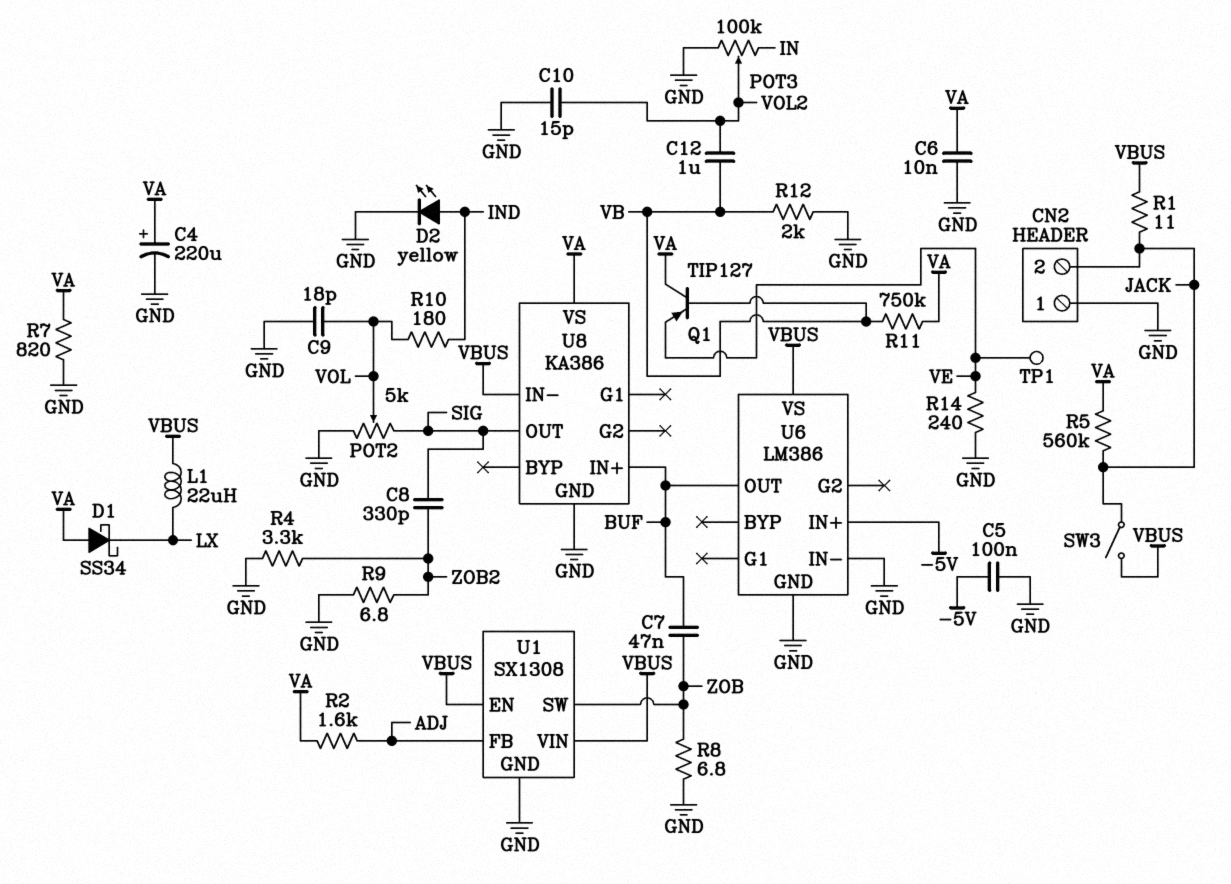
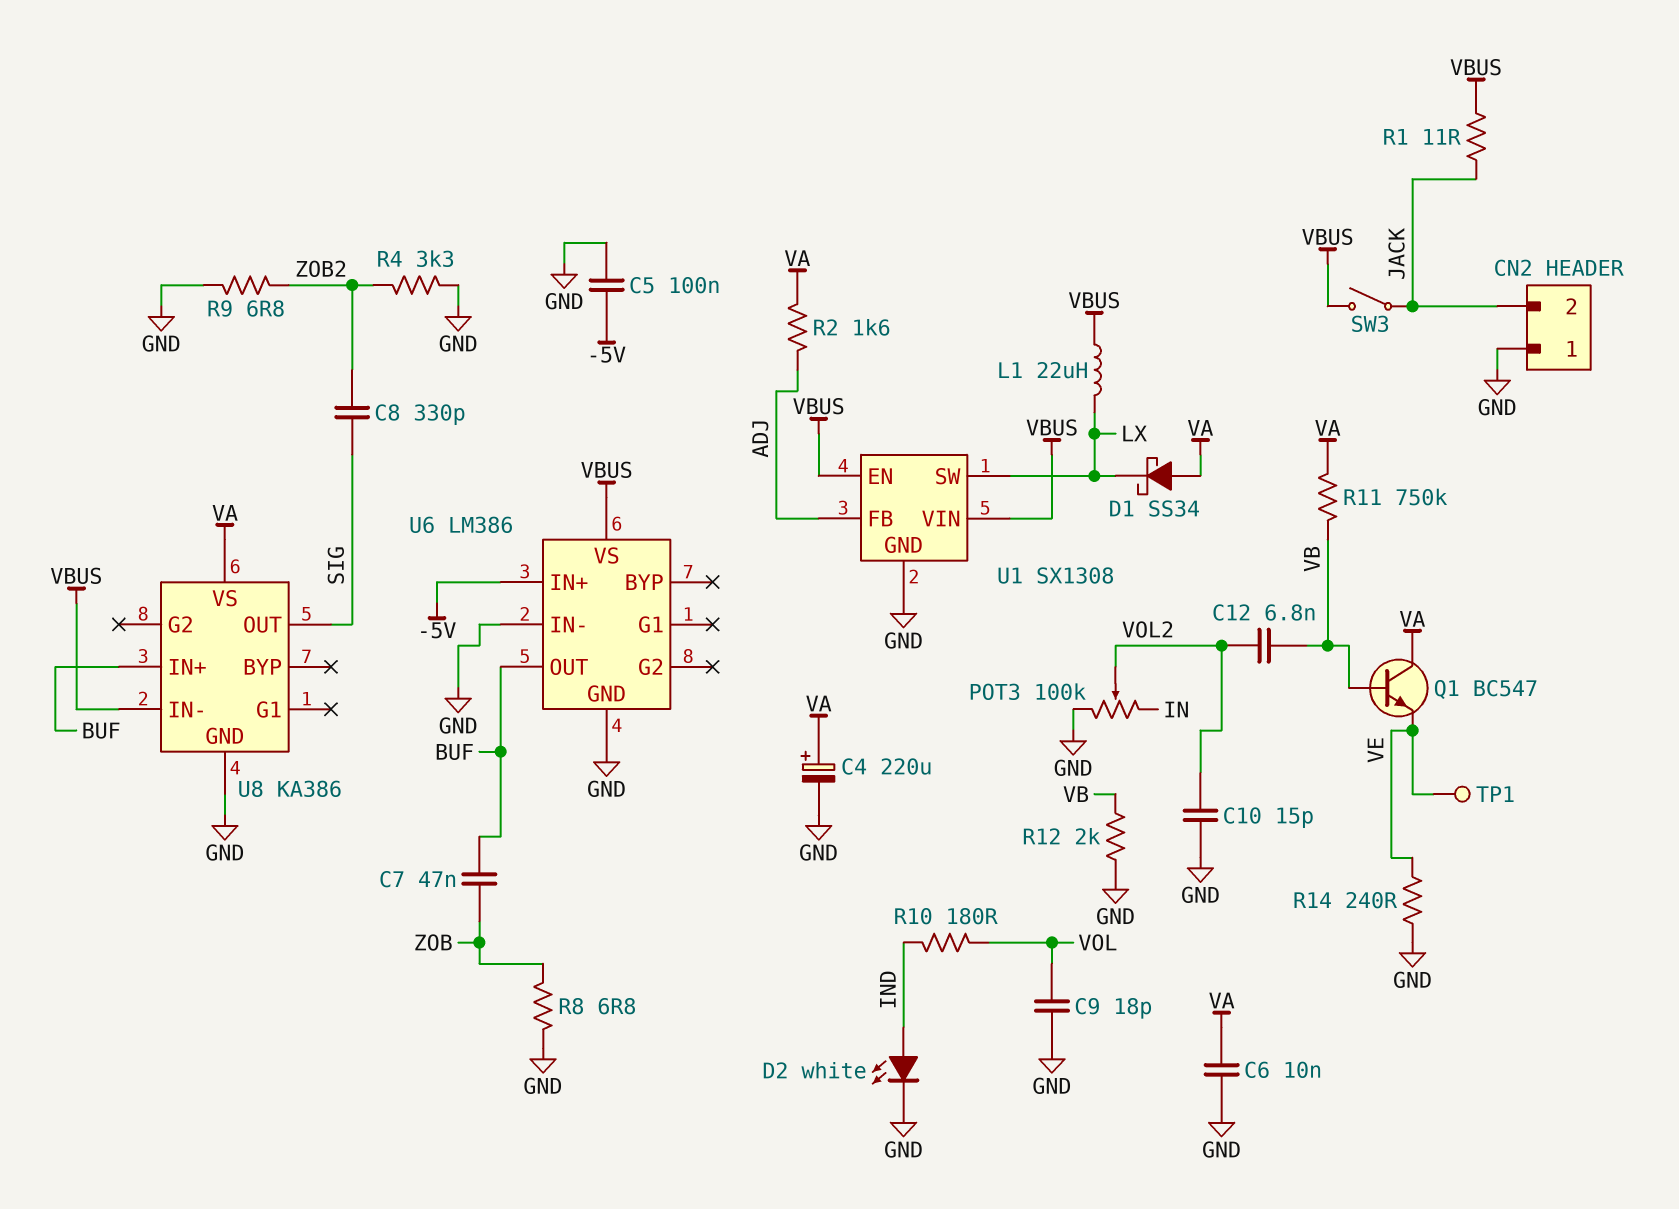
C12: 1uF (VB, VOL2) -> 6.8nF (VB, VOL2)
D2: LED yellow (A IND, K GND) -> LED white (A IND, K GND)
POT2: 5k (GND, SIG, wiper VOL) -> none
Q1: PNP TIP127 (B VB, C VA, E VE) -> NPN BC547 (B VB, C VA, E VE)
R5: 560k (JACK, VA) -> none
R7: 820 (GND, VA) -> none
U1 pin SW: ZOB -> LX

